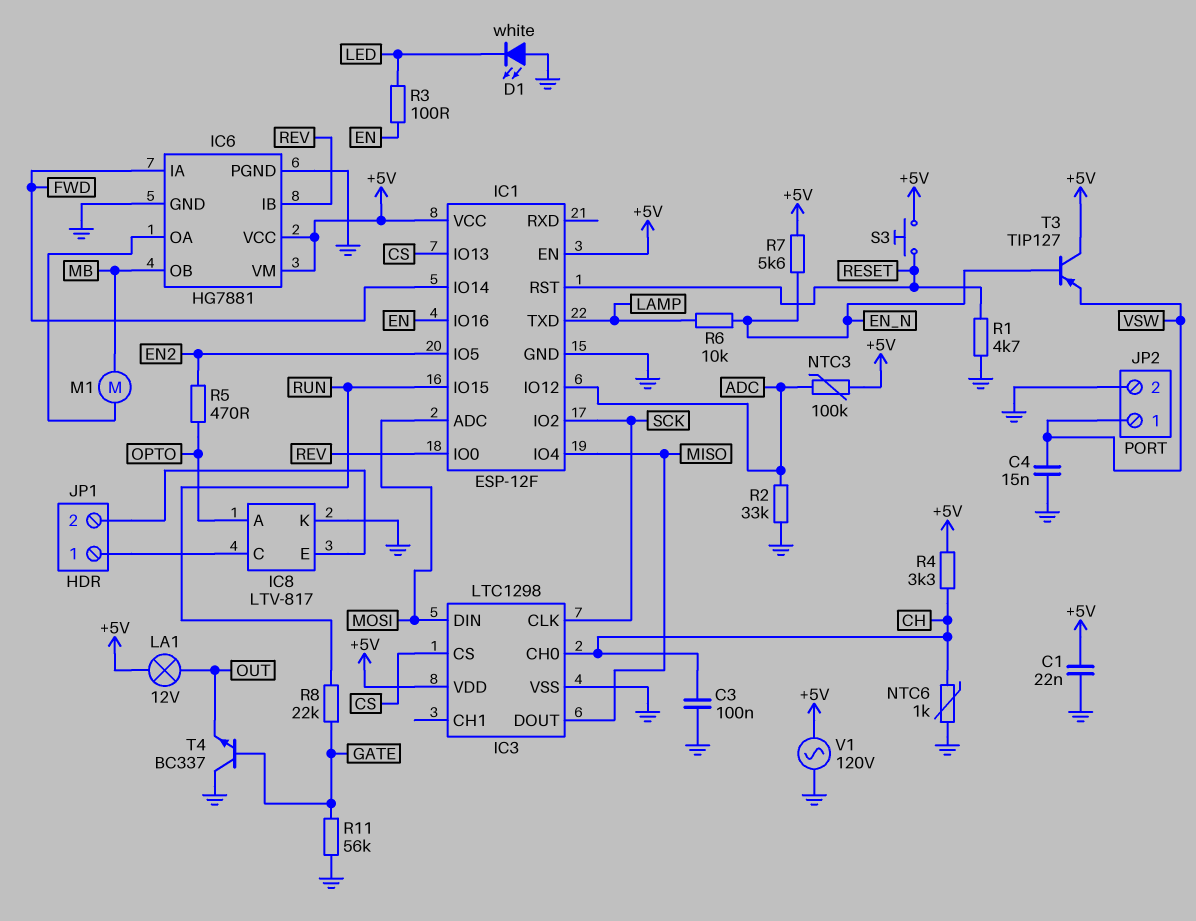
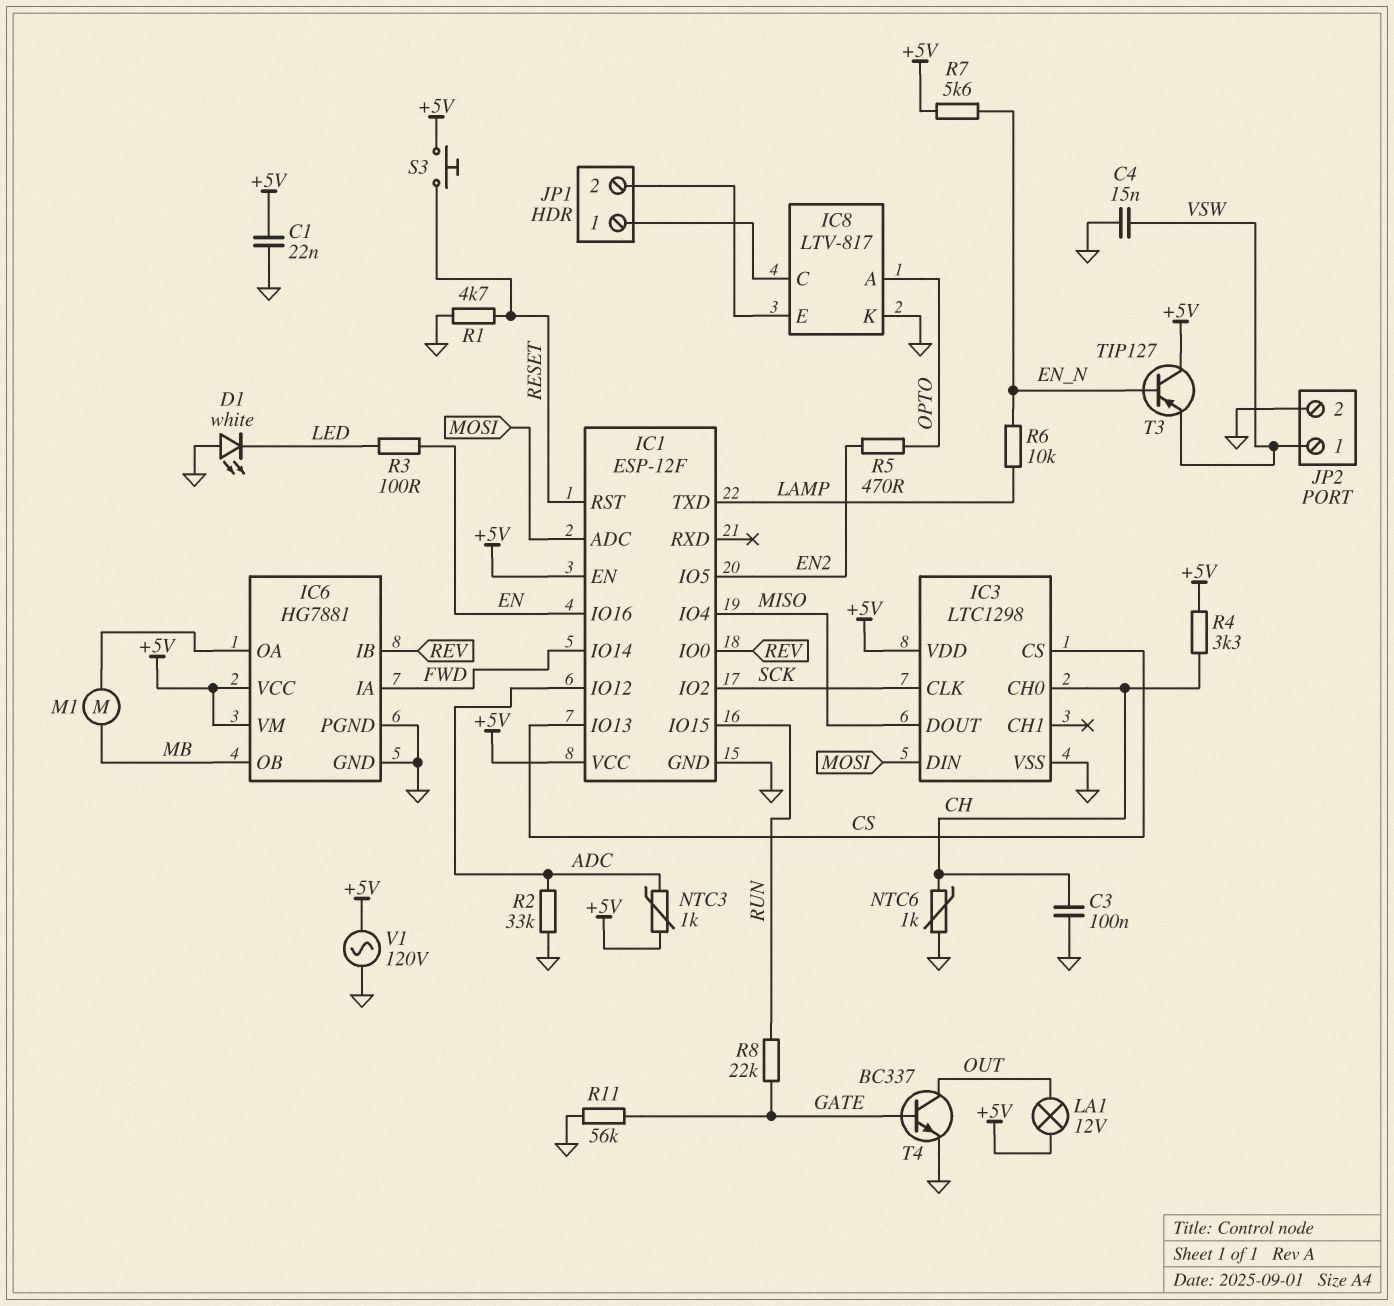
NTC3: 100k (+5V, ADC) -> 1k (+5V, ADC)
T4: NPN BC337 (B GATE, C GND, E OUT) -> NPN BC337 (B GATE, C OUT, E GND)

